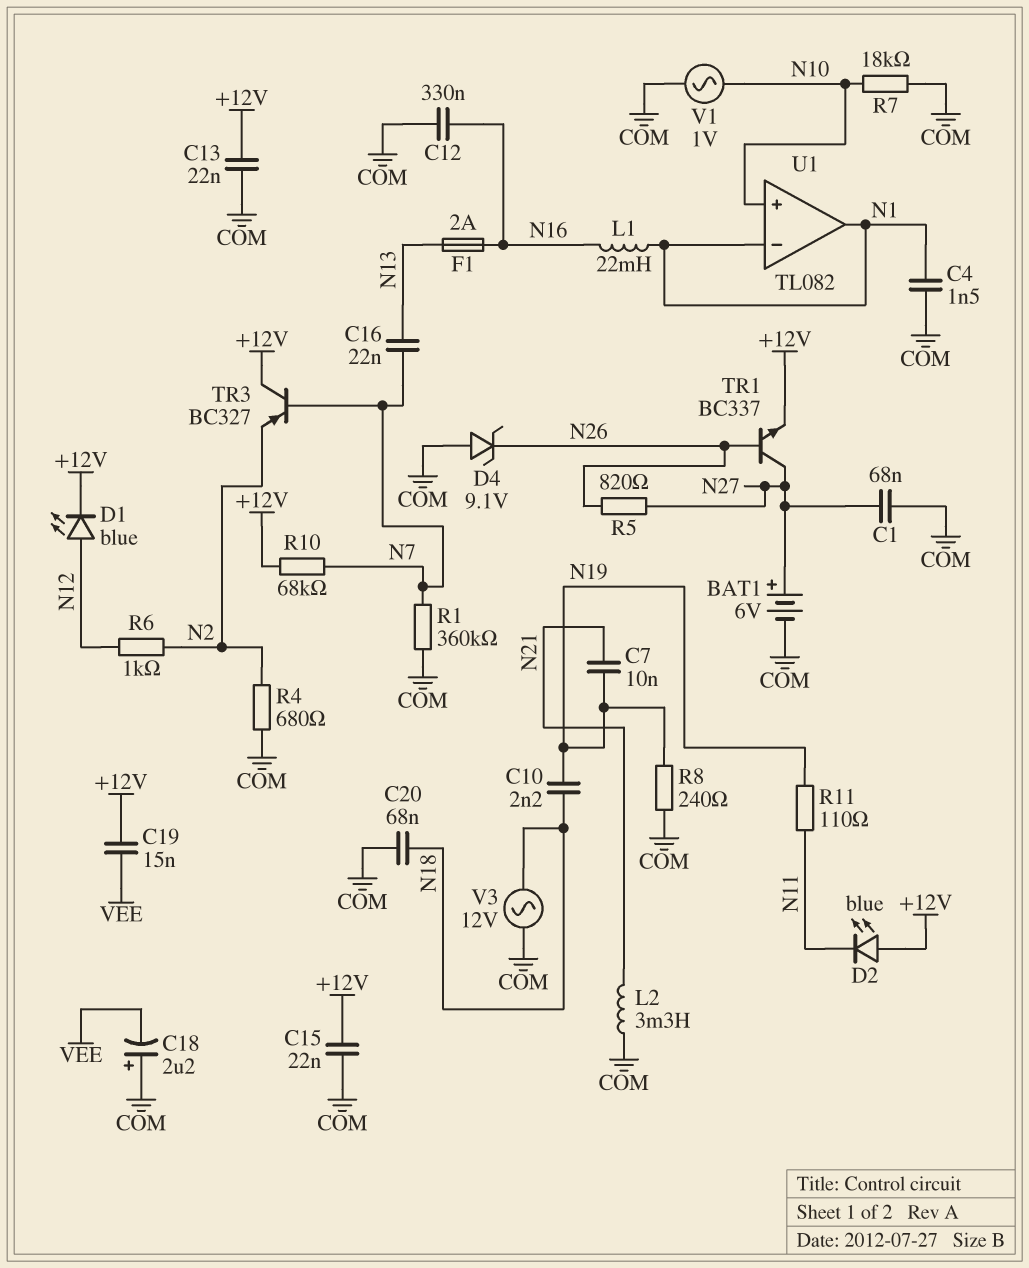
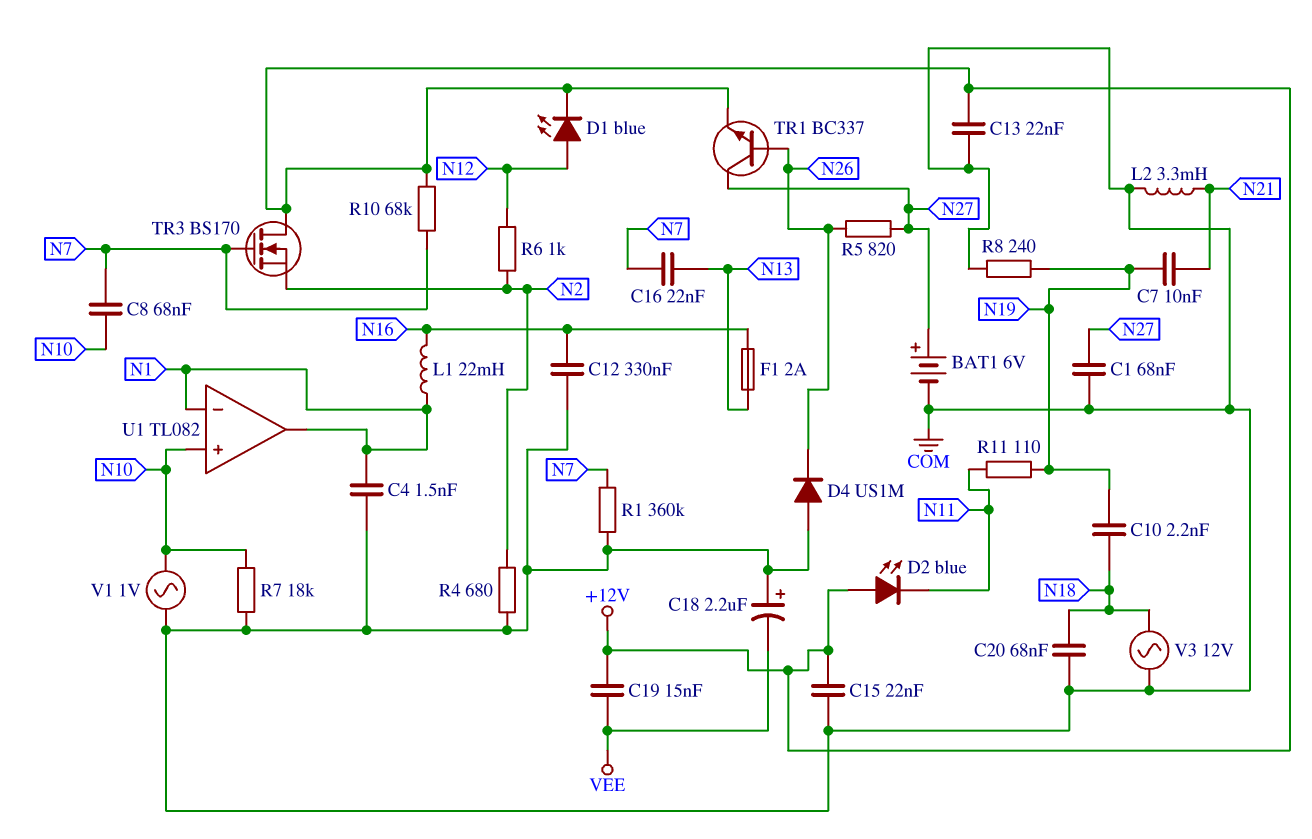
C8: none -> 68nF (N7, N10)
D4: zener 9.1V (A COM, K N26) -> diode US1M (A COM, K N26)
TR3: PNP BC327 (B N7, C +12V, E N2) -> NMOS BS170 (G N7, D +12V, S N2)

